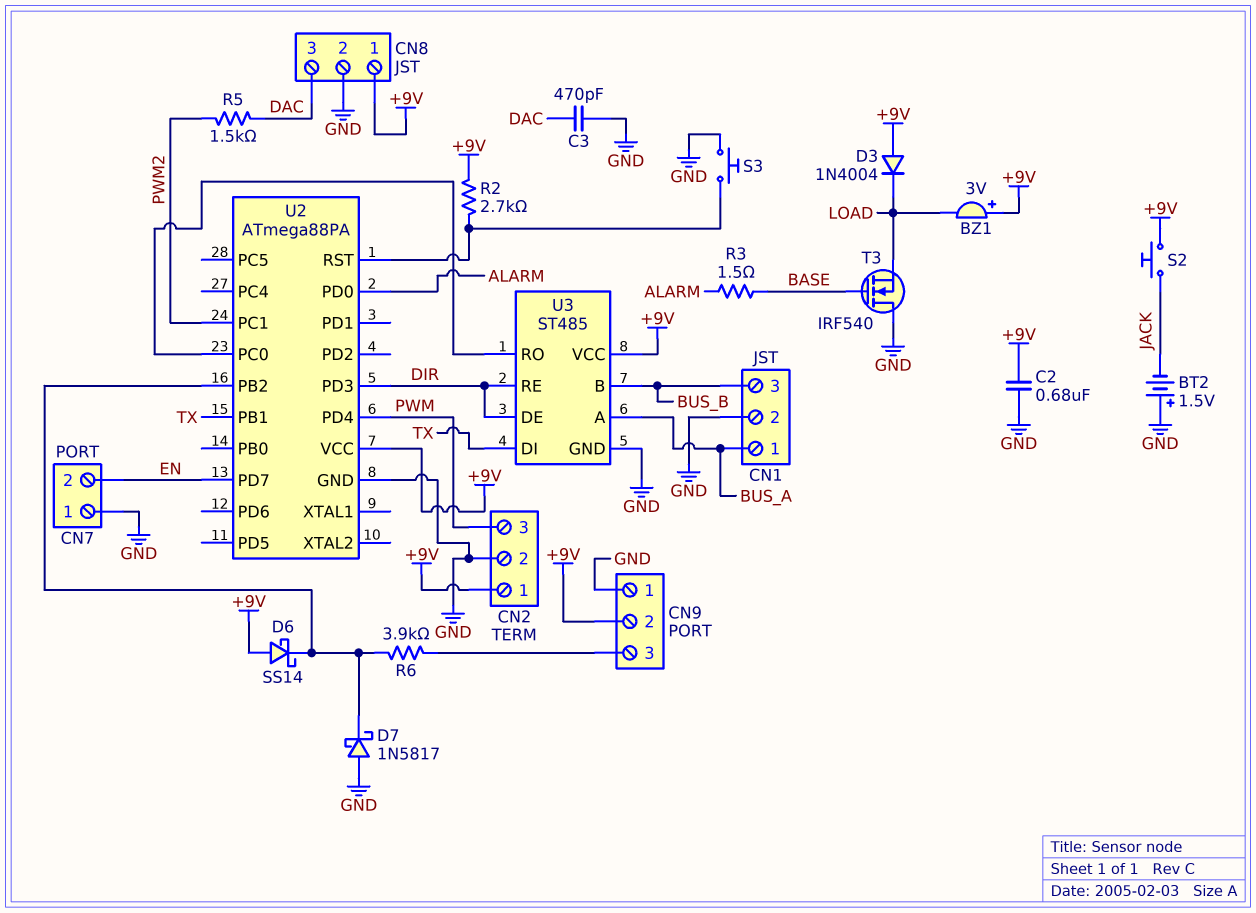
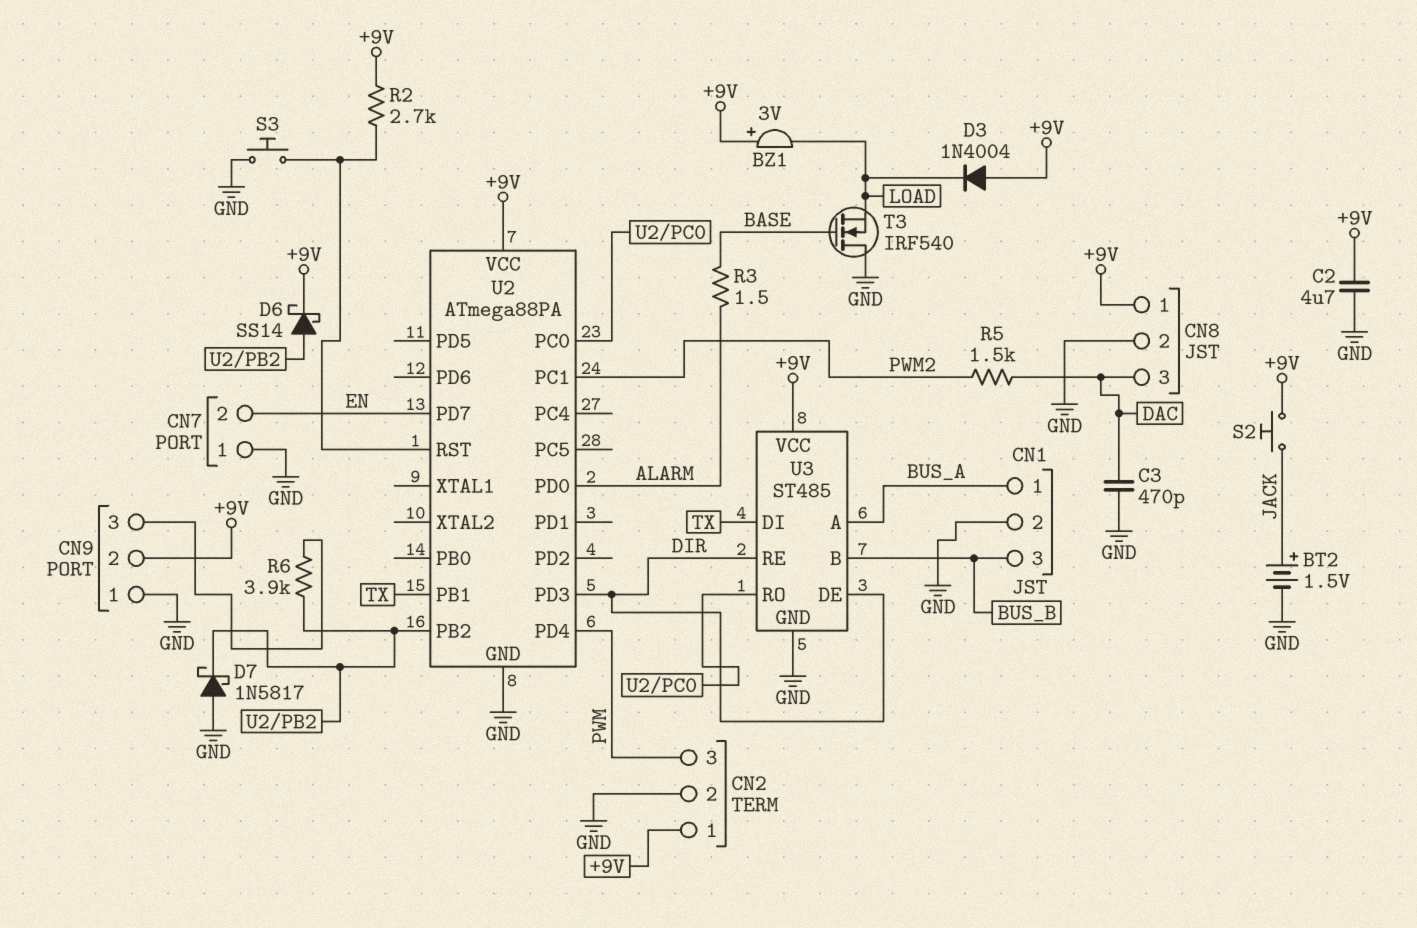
BT2: 1.5V (plus GND, minus JACK) -> 1.5V (plus JACK, minus GND)
C2: 680nF (+9V, GND) -> 4.7uF (+9V, GND)
D6: schottky SS14 (A +9V, K U2/PB2) -> schottky SS14 (A U2/PB2, K +9V)

